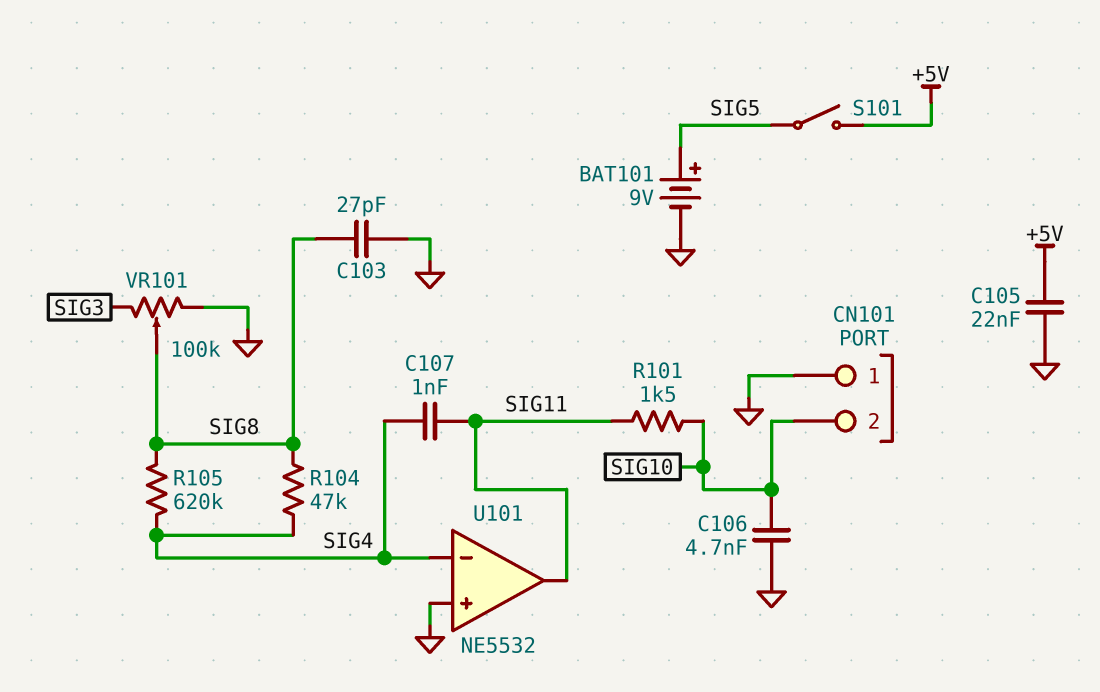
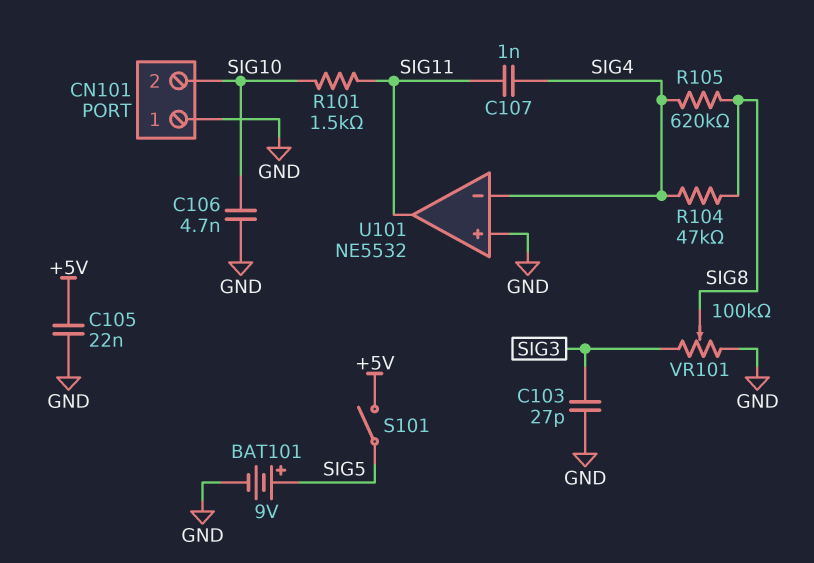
C103: 27pF (GND, SIG8) -> 27pF (GND, SIG3)

